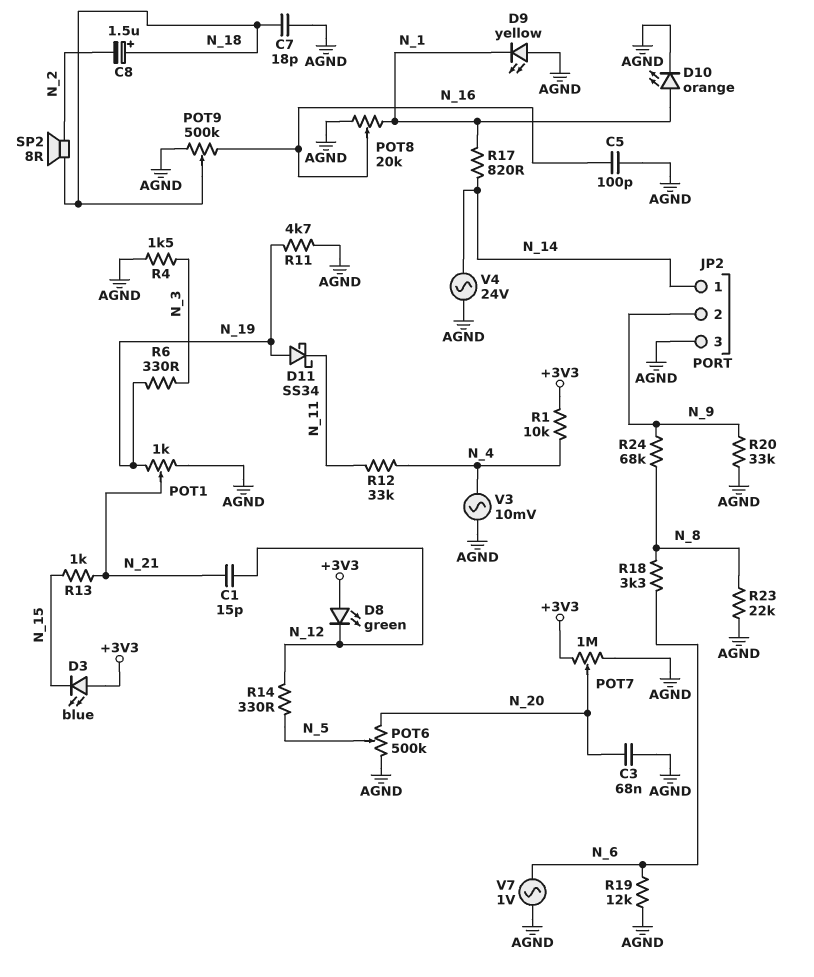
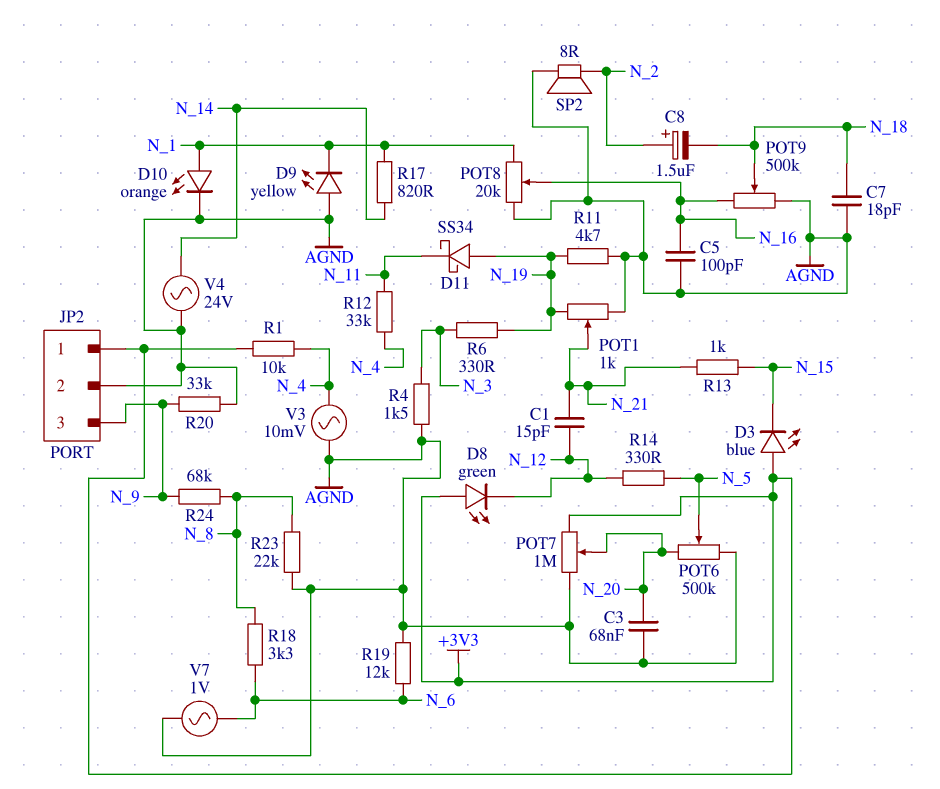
C8: 1.5uF (plus N_18, minus N_2) -> 1.5uF (plus N_2, minus N_18)
JP2 pin 1: N_14 -> +3V3
JP2 pin 2: N_9 -> AGND
JP2 pin 3: AGND -> N_9
SP2: speaker 8R (N_2, N_18) -> speaker 8R (AGND, N_2)

